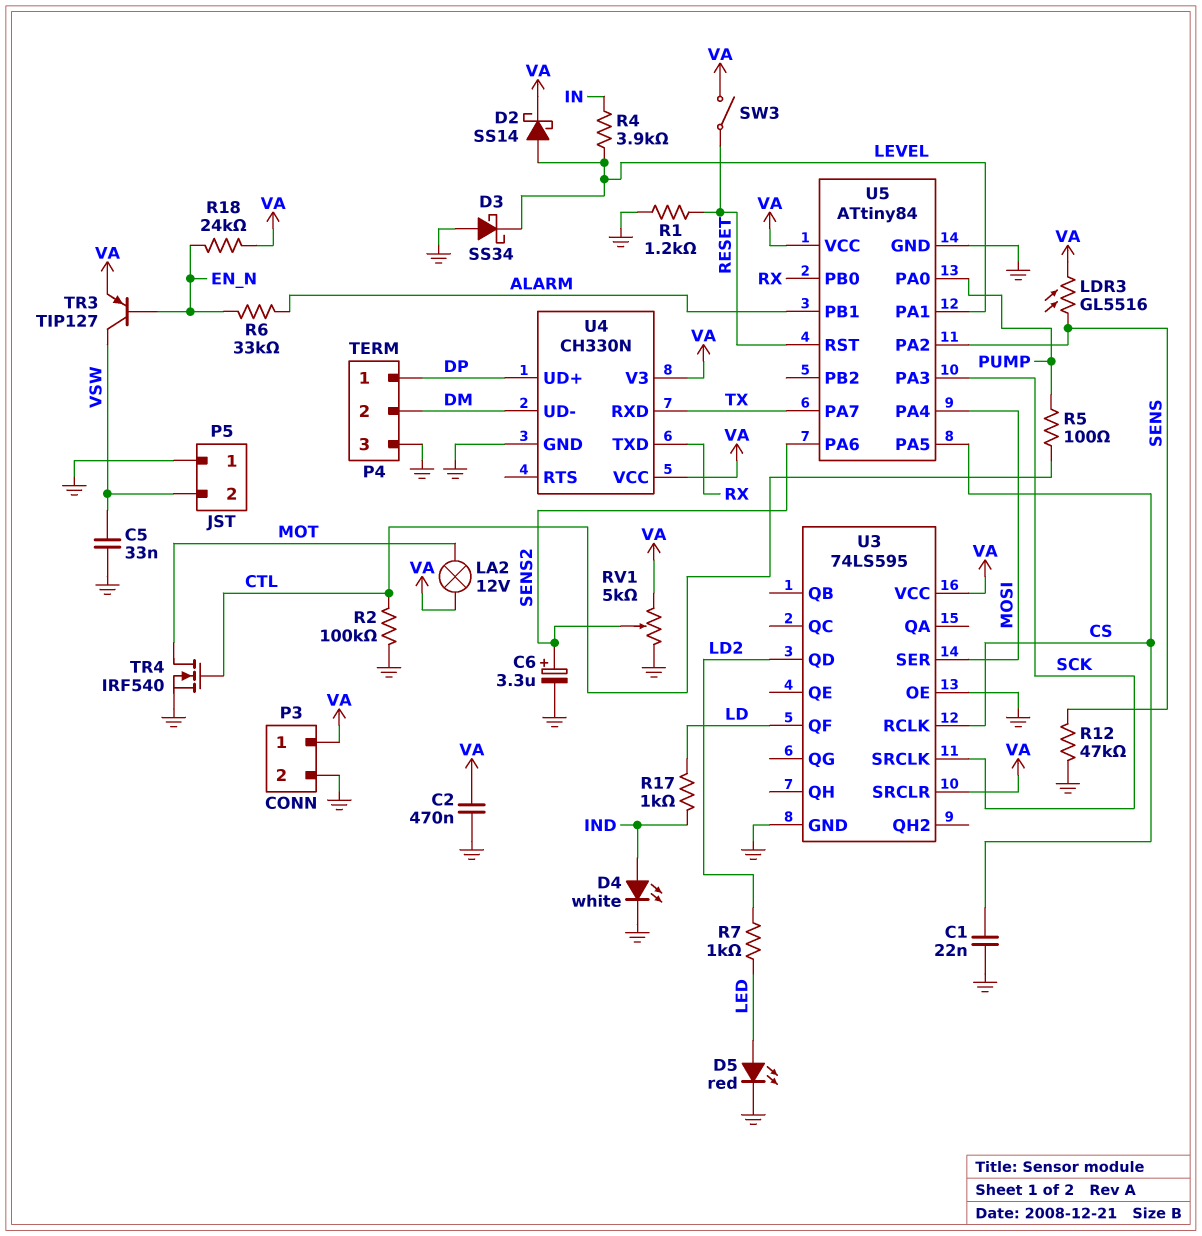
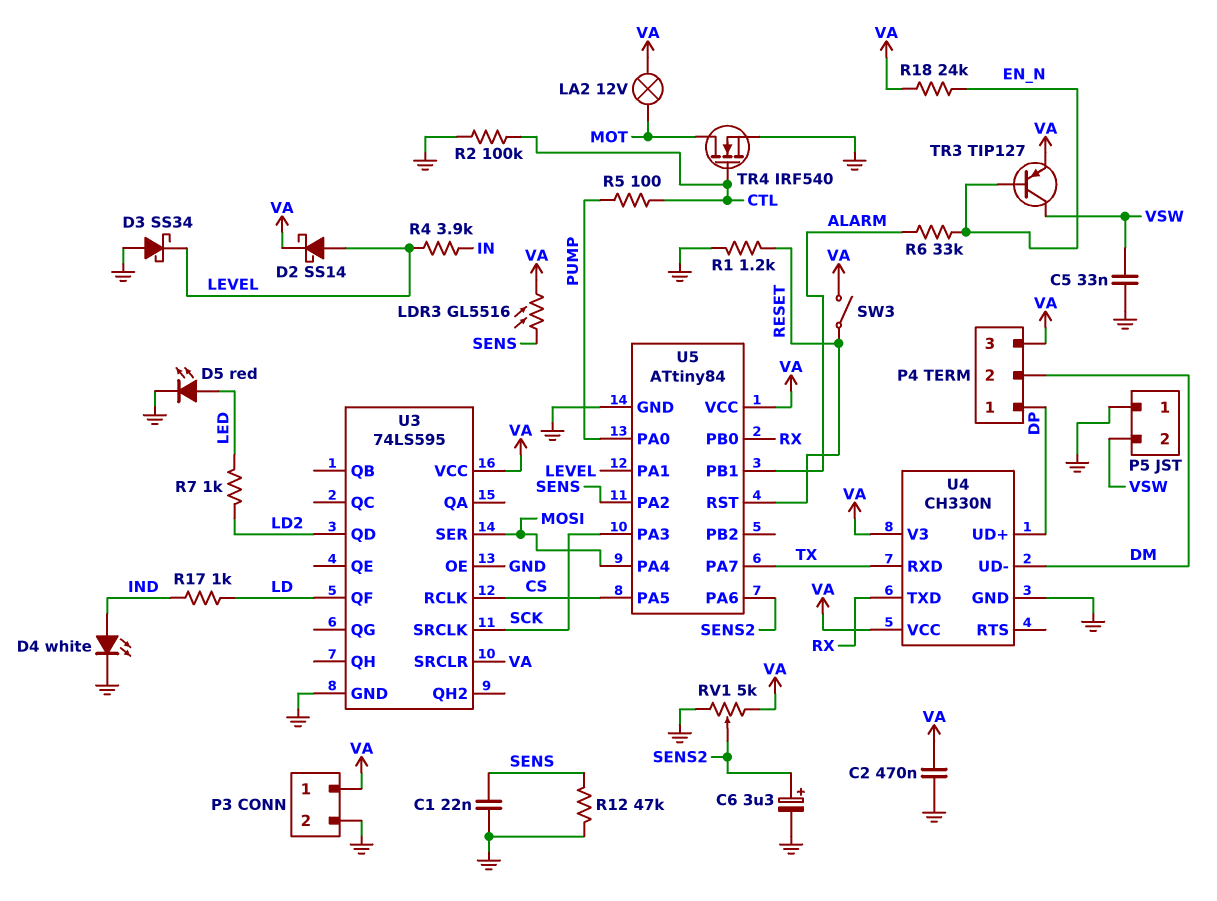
C1: 22nF (CS, GND) -> 22nF (GND, SENS)
P4 pin 3: GND -> VA

